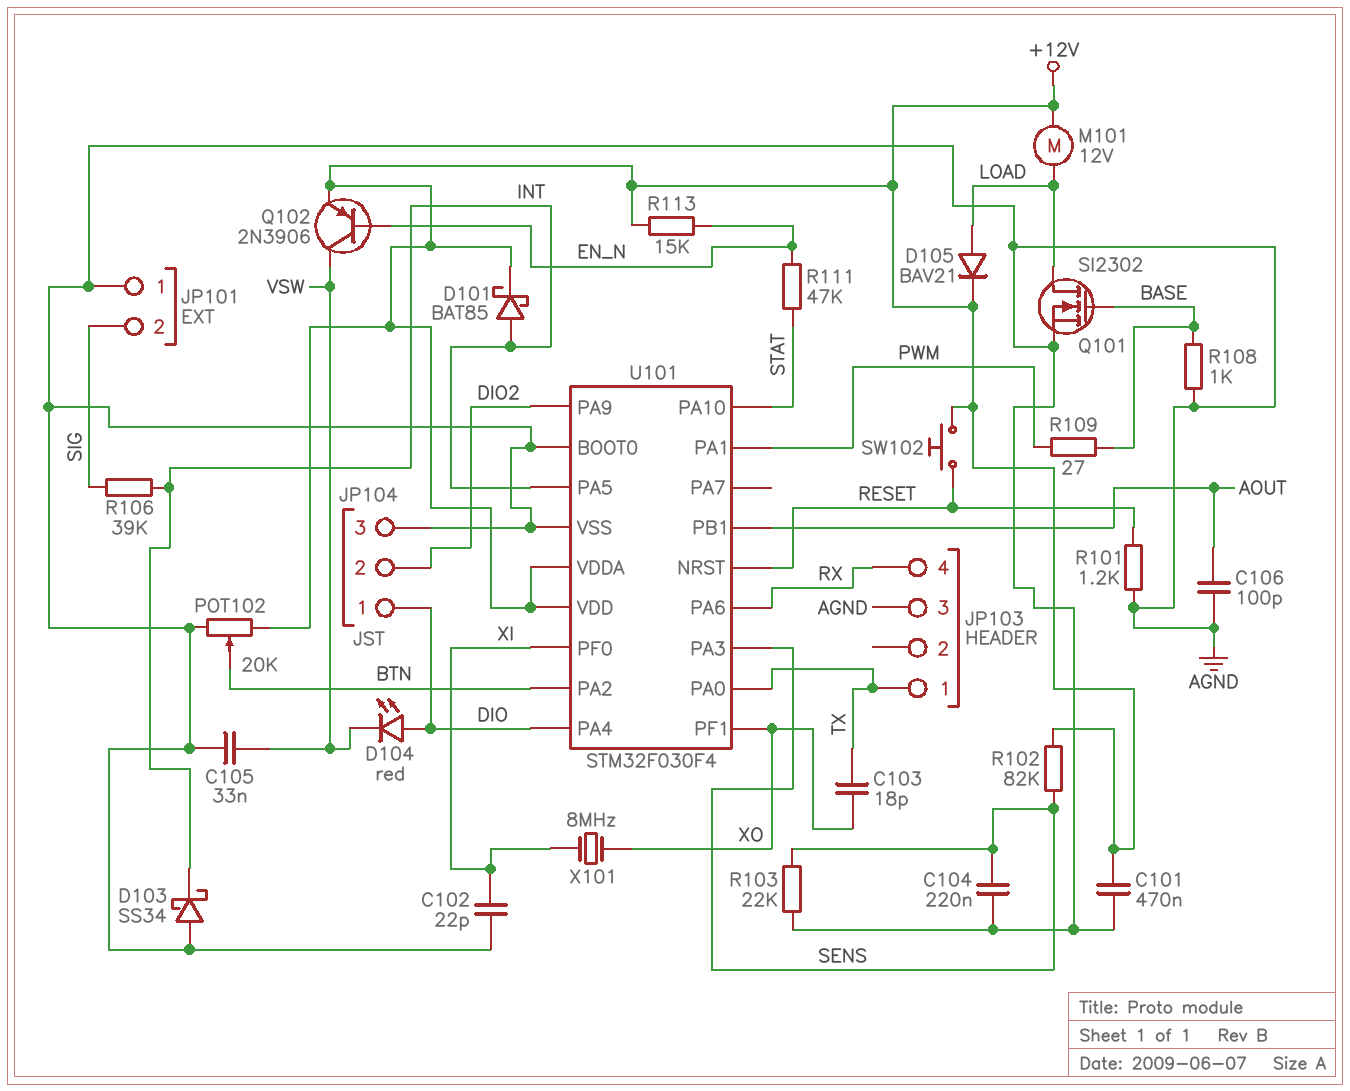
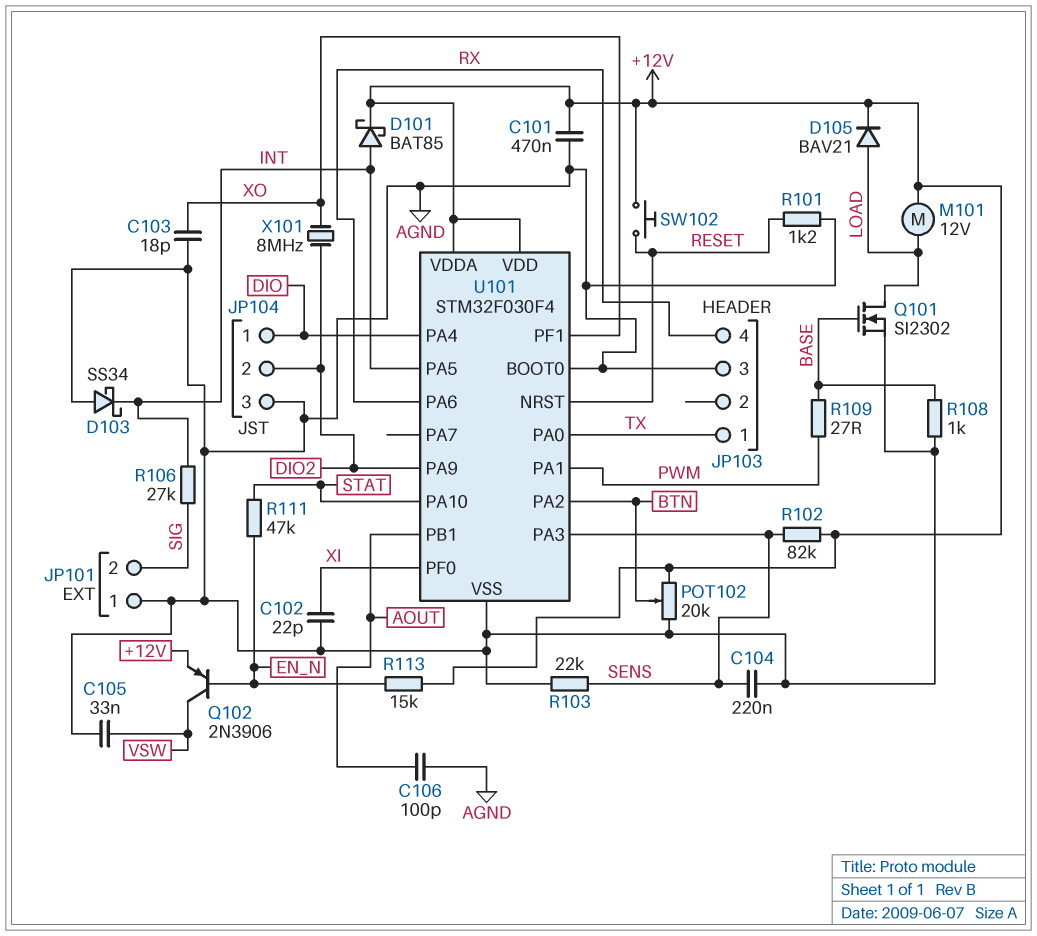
C103: 18pF (TX, XO) -> 18pF (AGND, XO)
D104: LED red (A DIO, K VSW) -> none
R106: 39k (INT, SIG) -> 27k (INT, SIG)
X101: 8MHz (XI, XO) -> 8MHz (DIO2, XO)

